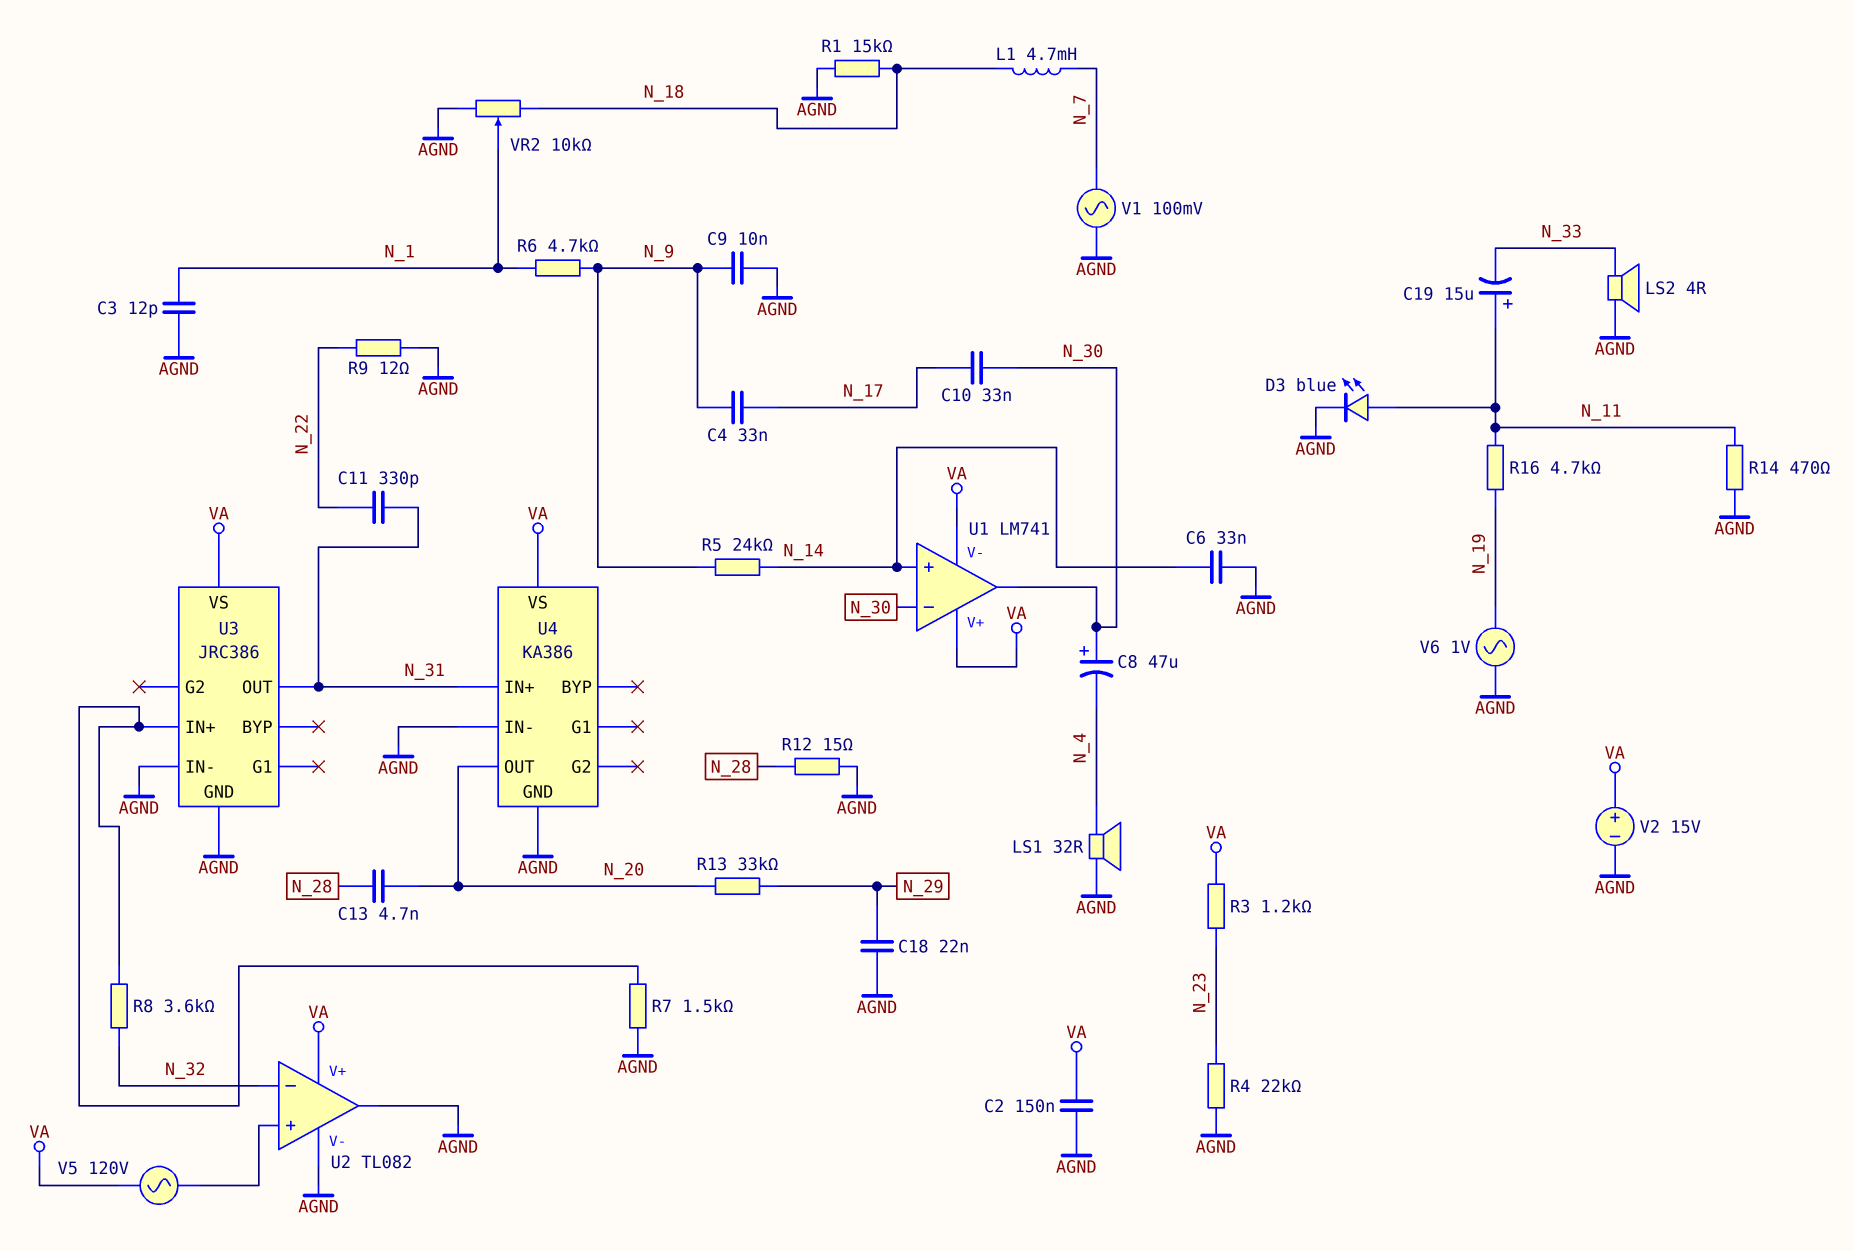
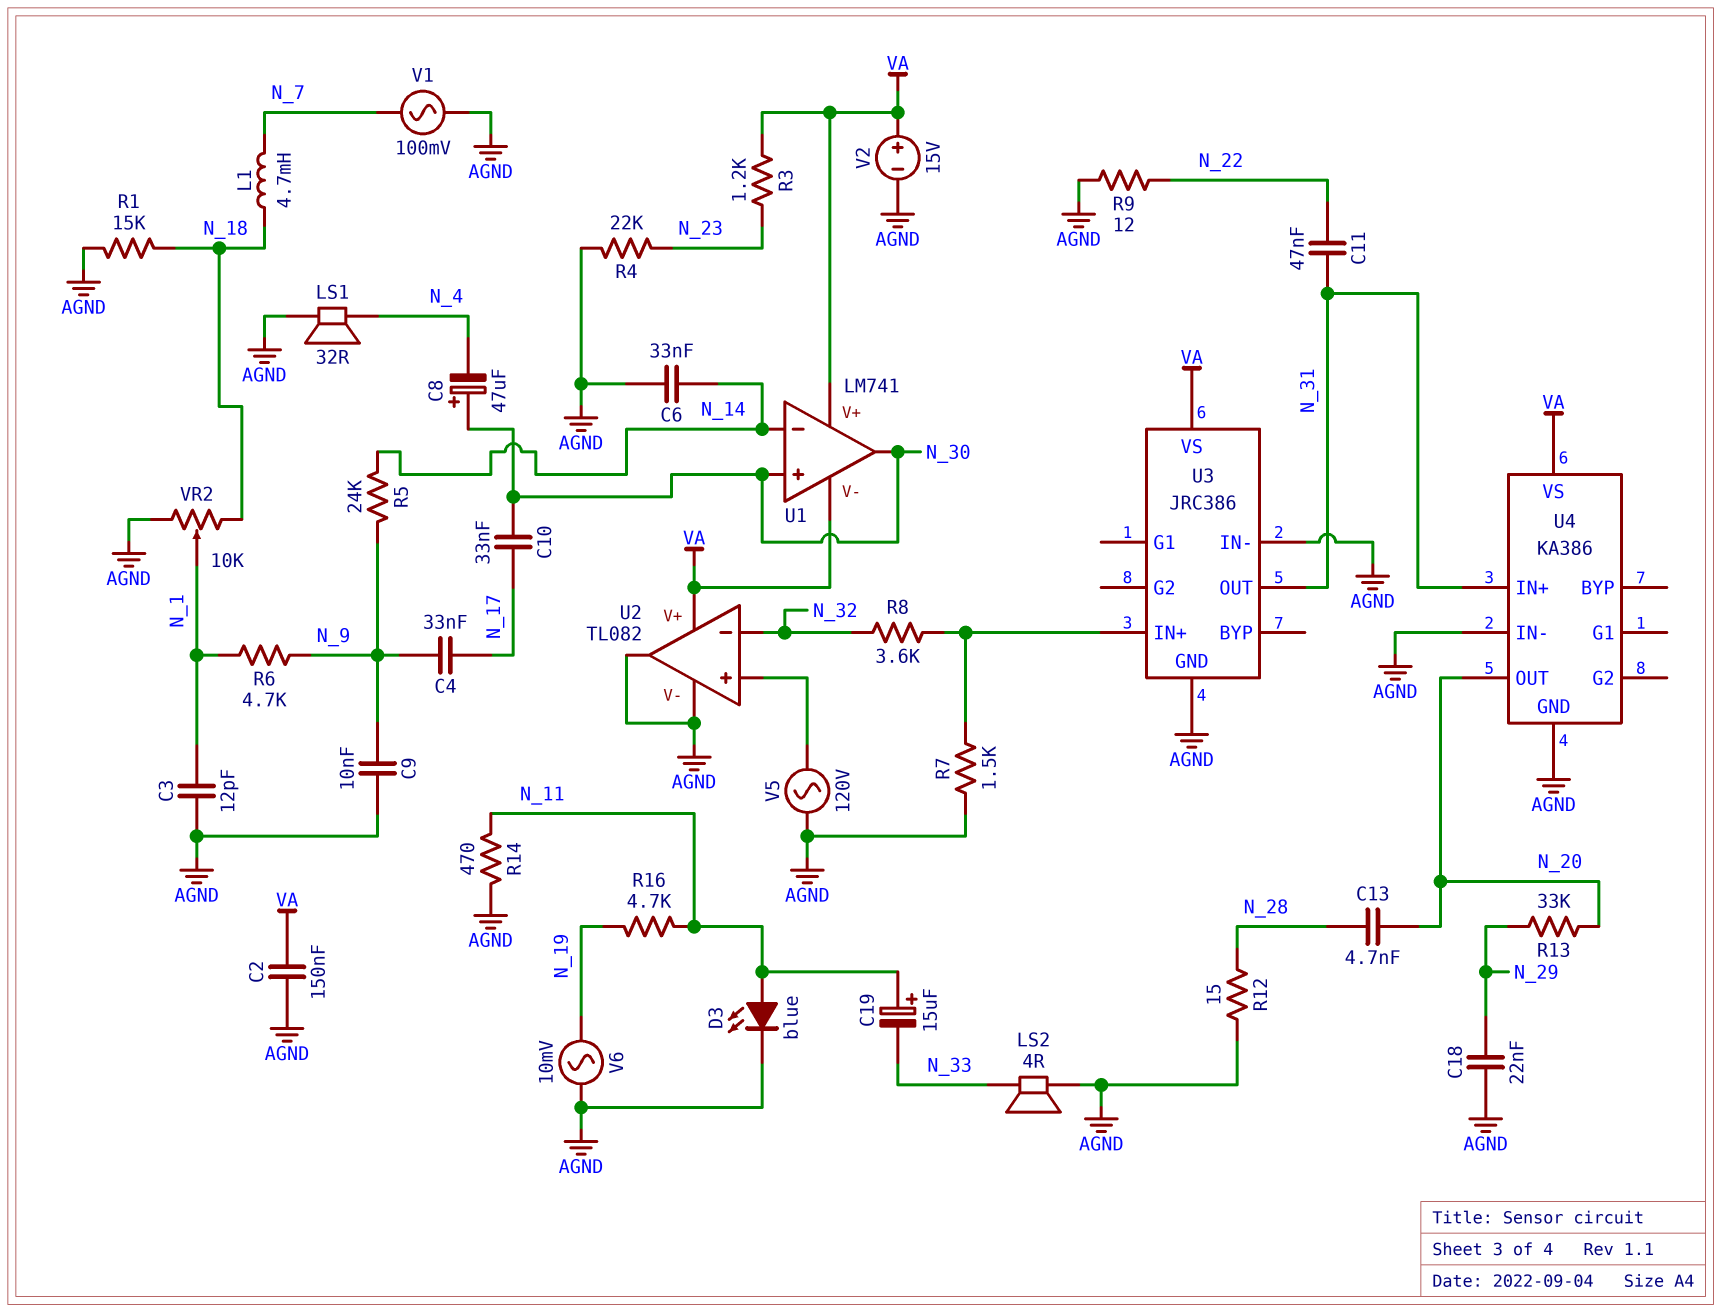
C11: 330pF (N_22, N_31) -> 47nF (N_22, N_31)
U1 pin in+: N_14 -> N_30
U1 pin in-: N_30 -> N_14
V5: AC 120V (U2/in+, VA) -> AC 120V (AGND, U2/in+)
V6: AC 1V (AGND, N_19) -> AC 10mV (AGND, N_19)

